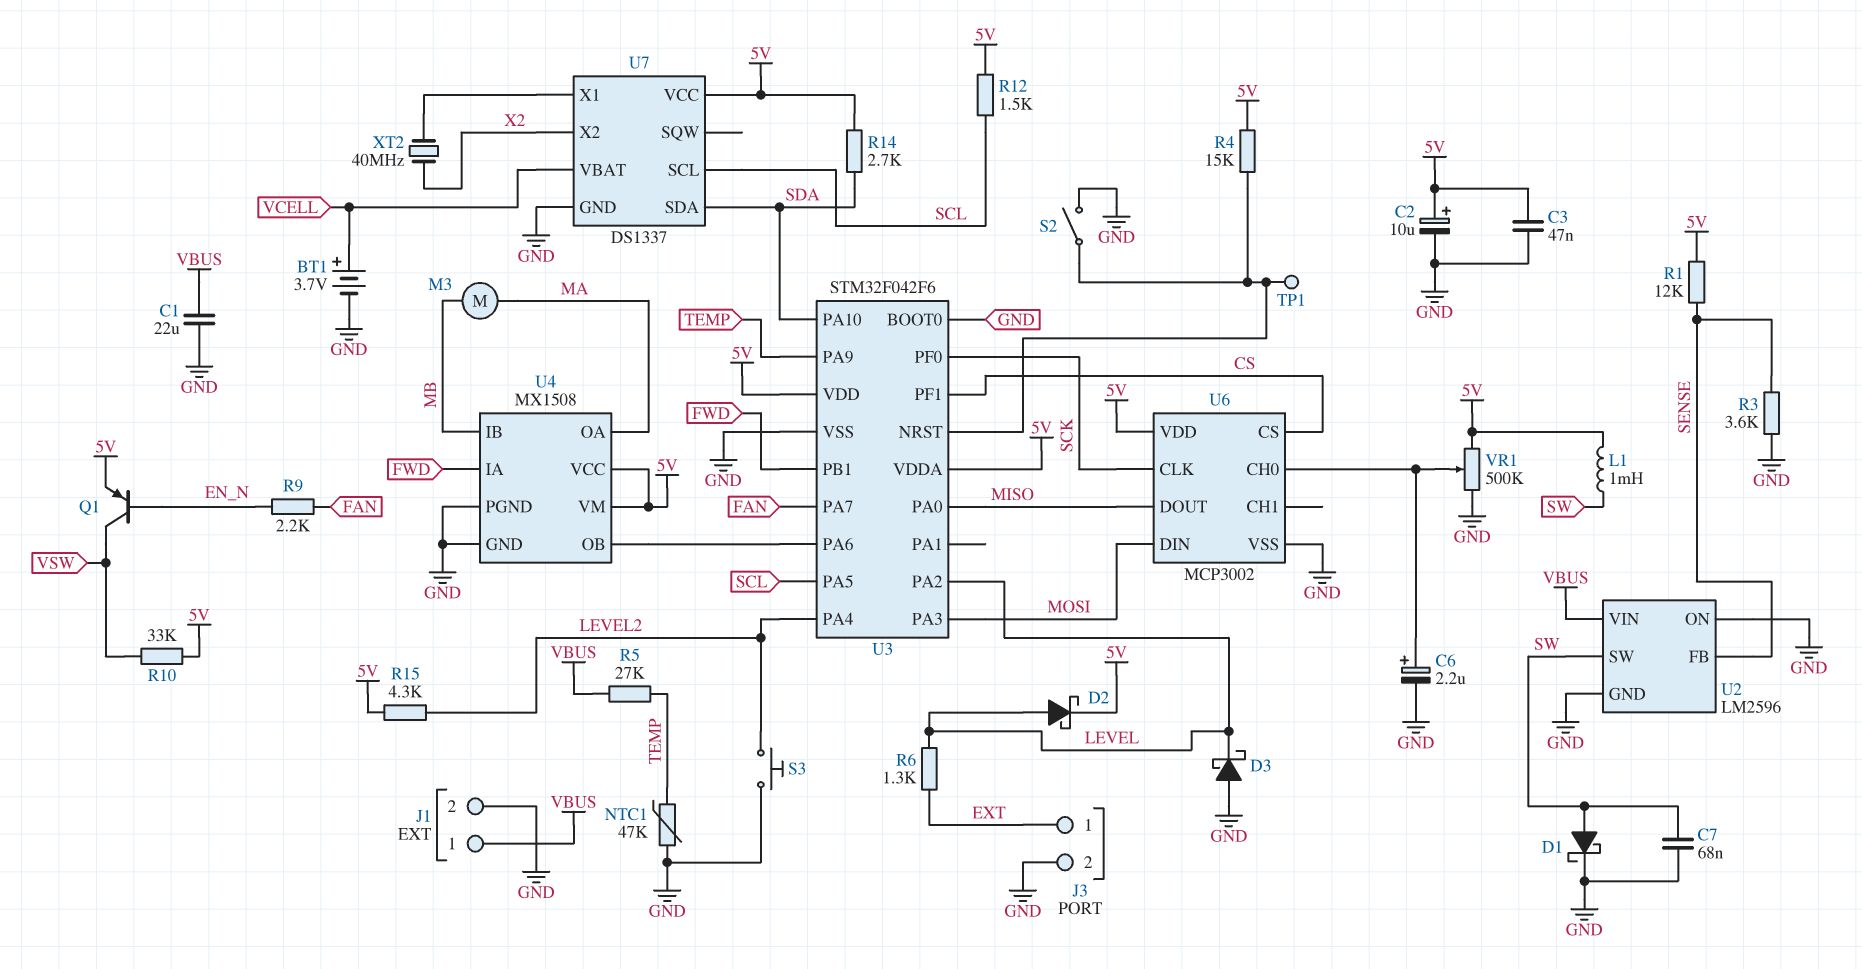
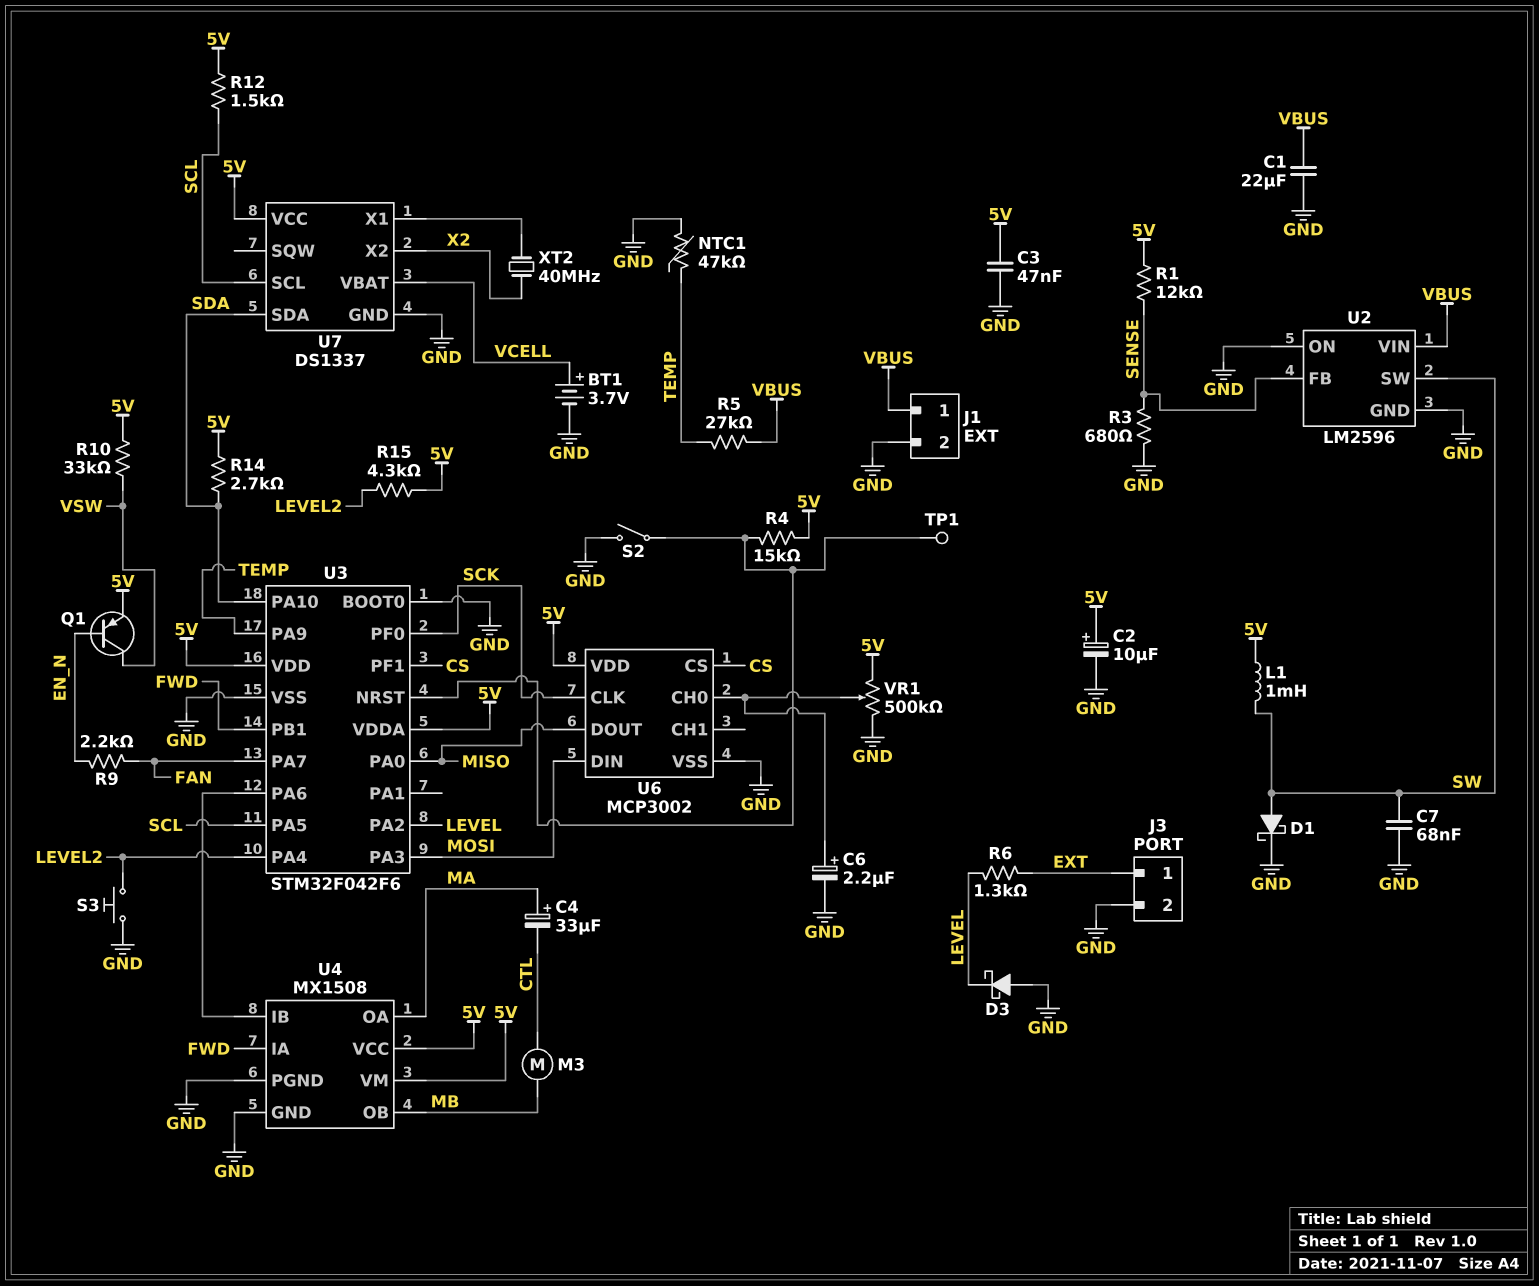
C4: none -> 33uF (plus MA, minus CTL)
D2: schottky (A LEVEL, K 5V) -> none
M3: motor (MA, MB) -> motor (CTL, MB)
R3: 3.6k (GND, SENSE) -> 680 (GND, SENSE)
U4 pin IB: MB -> U3/PA6
U4 pin OB: U3/PA6 -> MB

